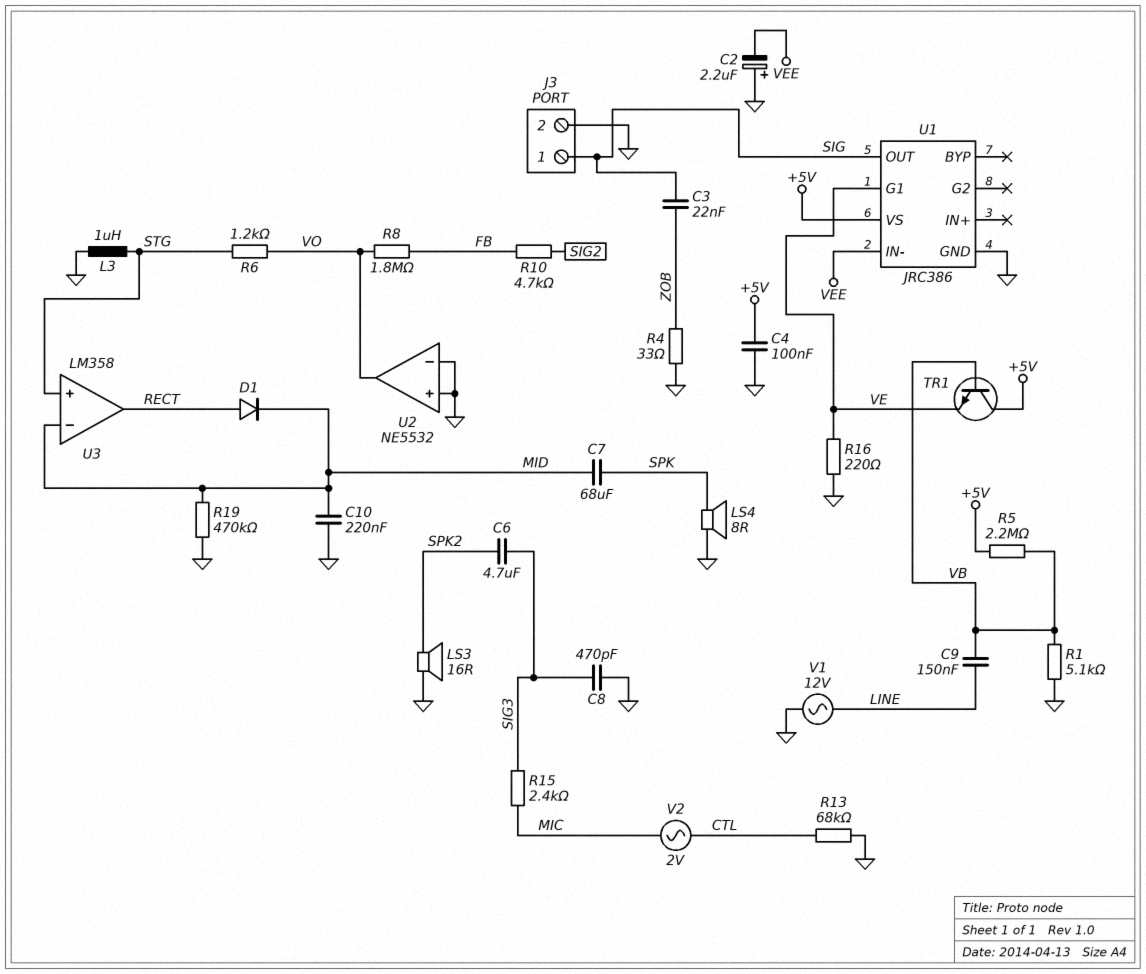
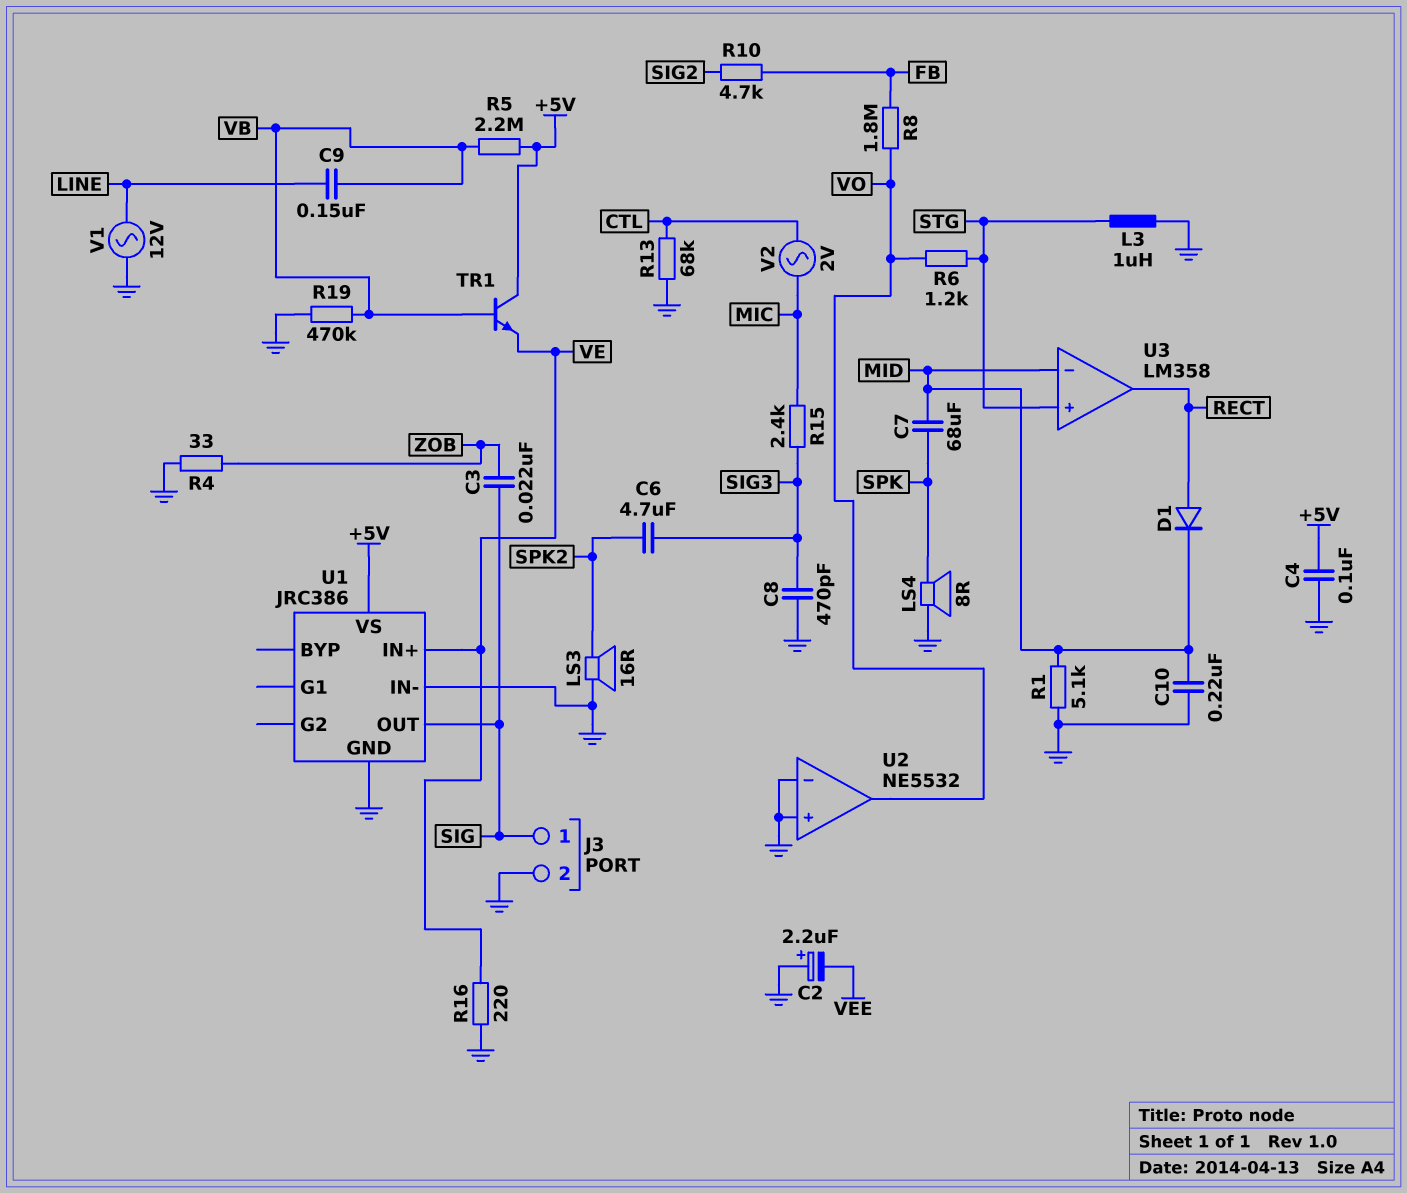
R1: 5.1k (GND, VB) -> 5.1k (GND, MID)
R19: 470k (GND, MID) -> 470k (GND, VB)
U1 pin G1: VE -> none
U1 pin IN+: none -> VE
U1 pin IN-: VEE -> GND

